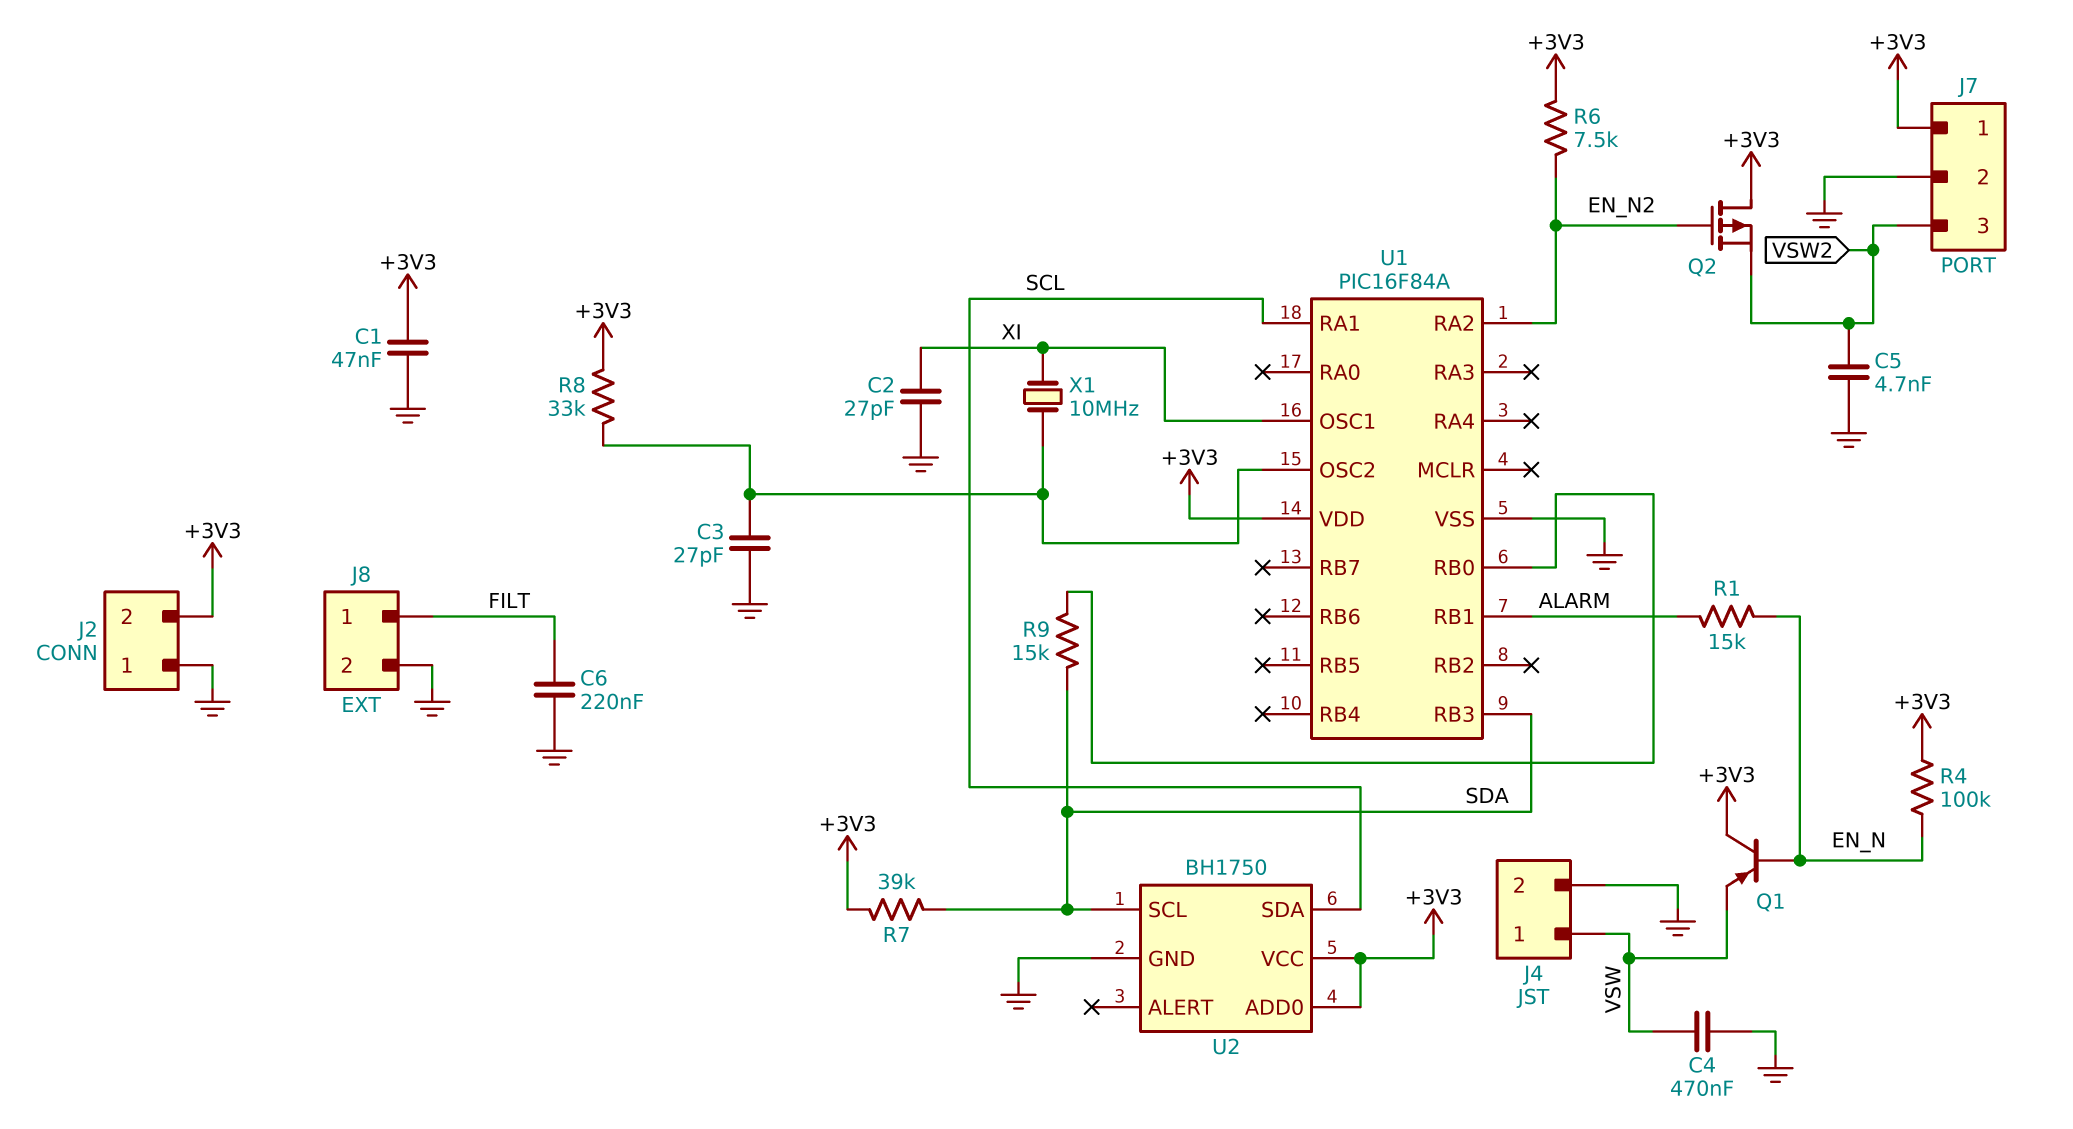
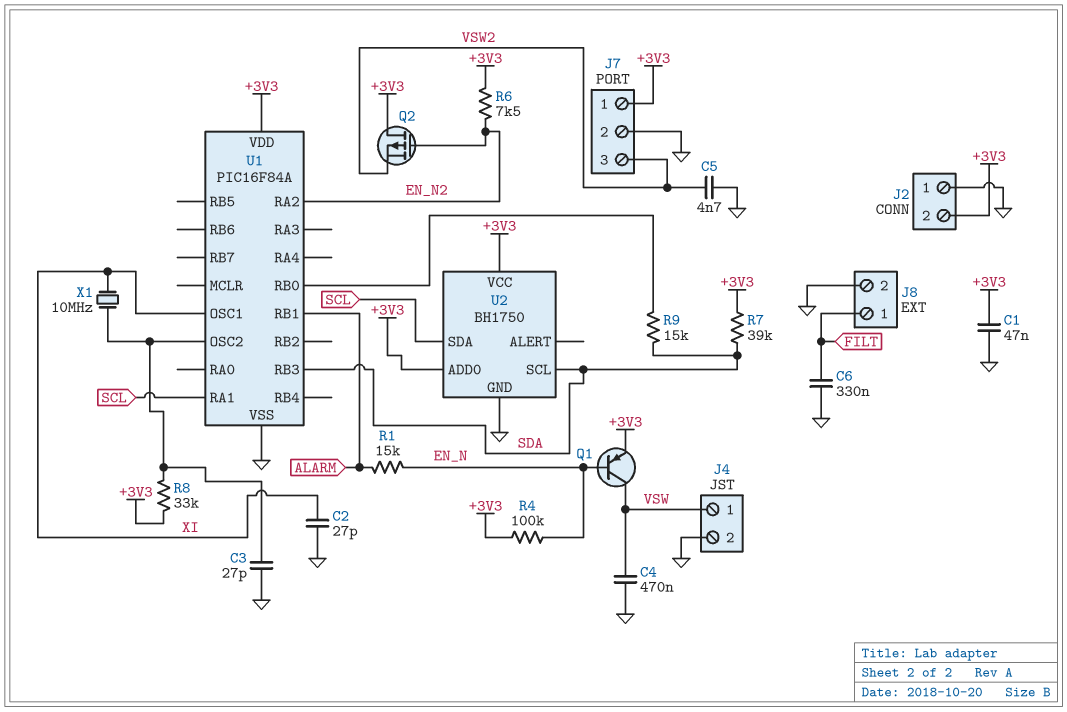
C6: 220nF (FILT, GND) -> 330nF (FILT, GND)
Q1: PNP (B EN_N, C +3V3, E VSW) -> PNP (B EN_N, C VSW, E +3V3)

